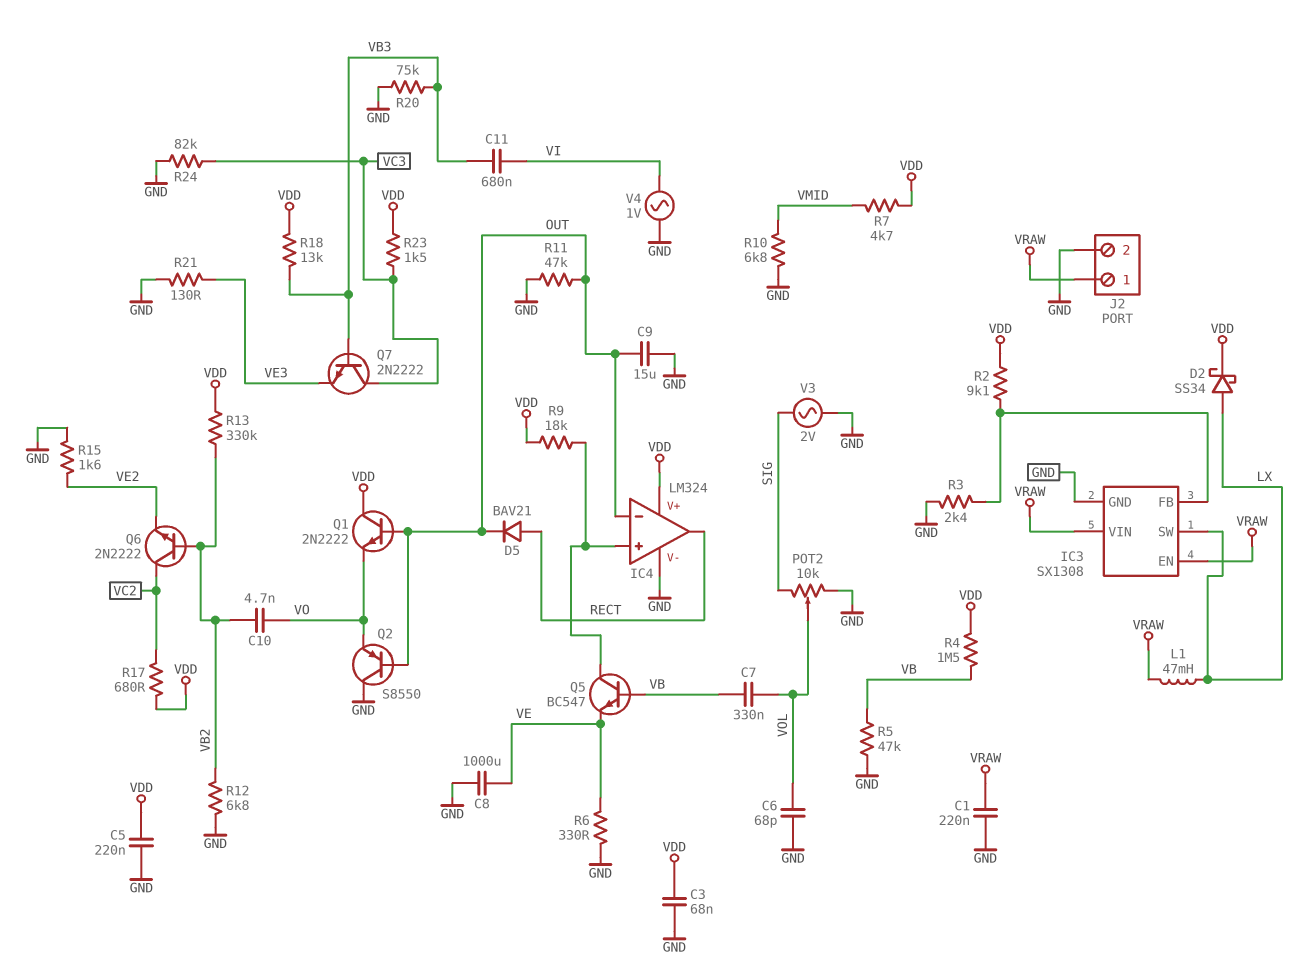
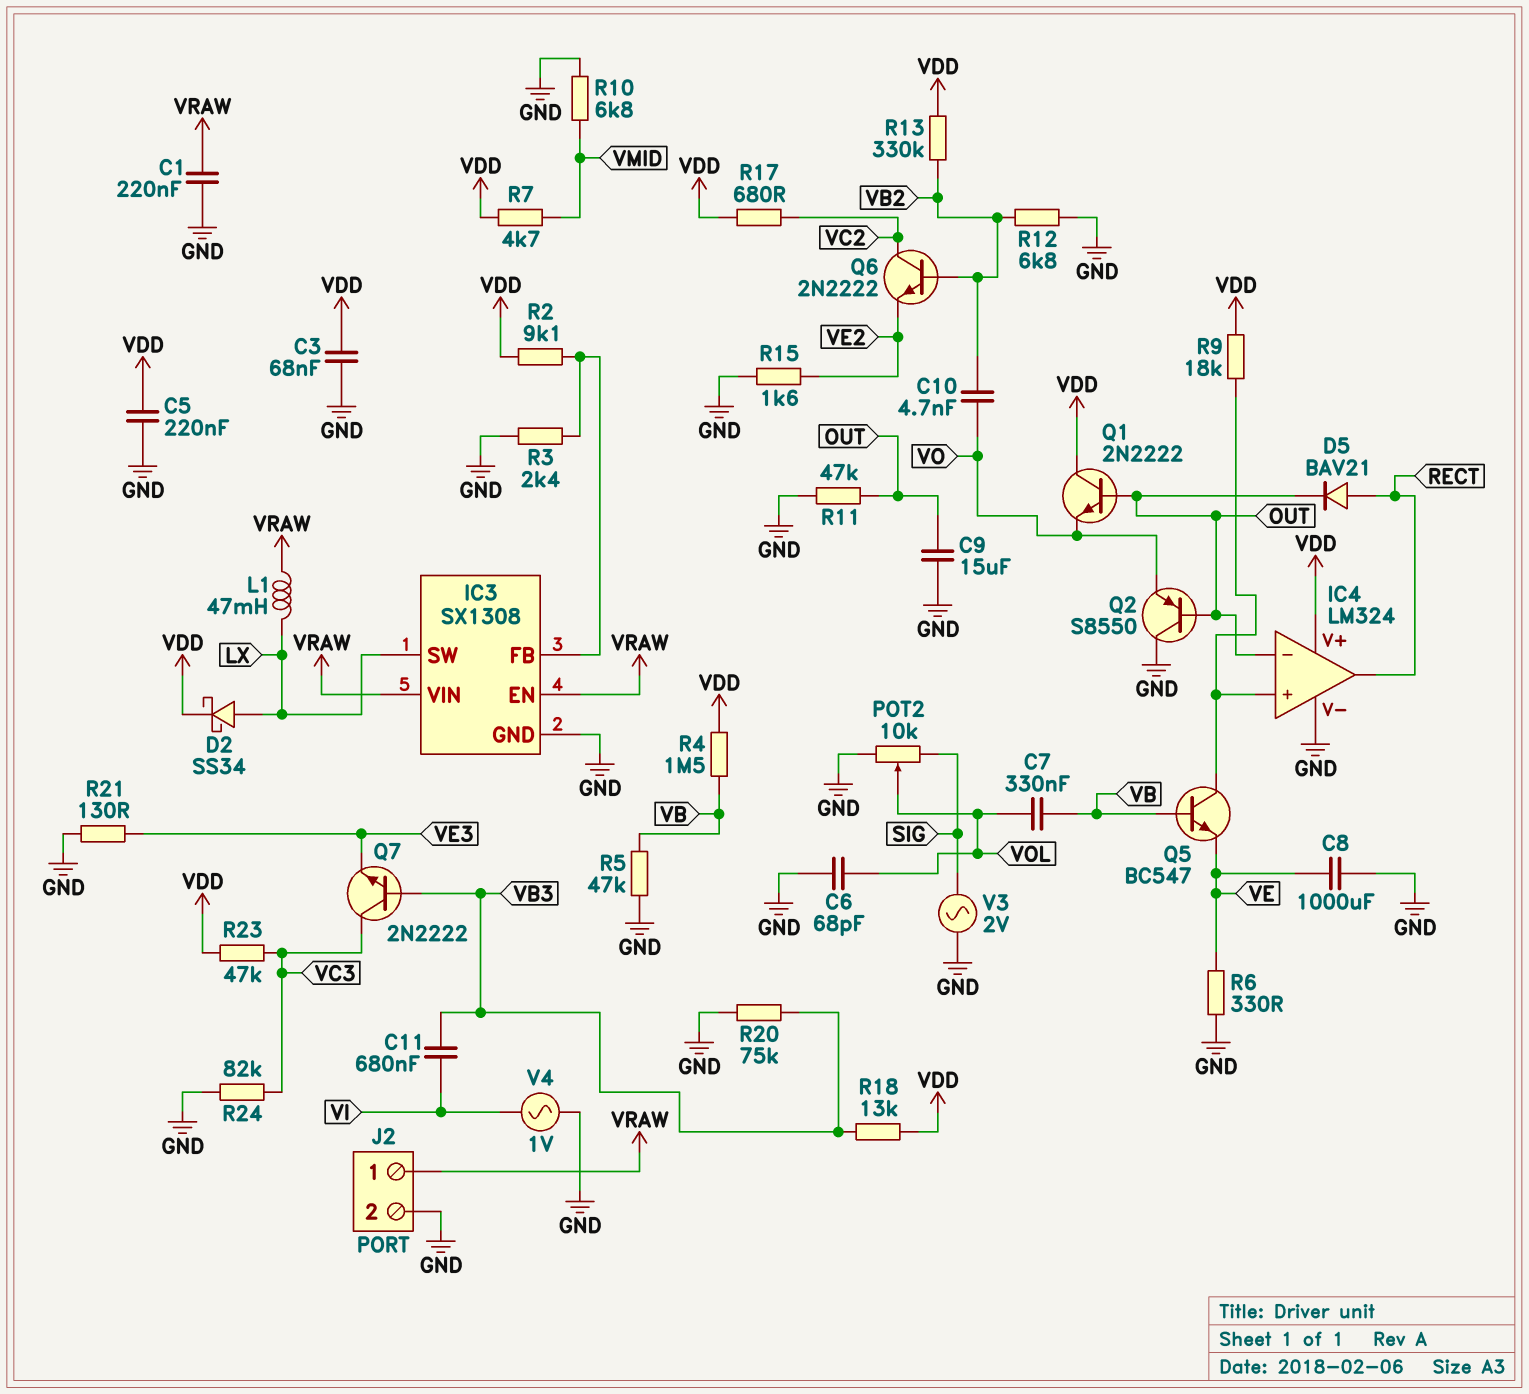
R23: 1.5k (VC3, VDD) -> 47k (VC3, VDD)

